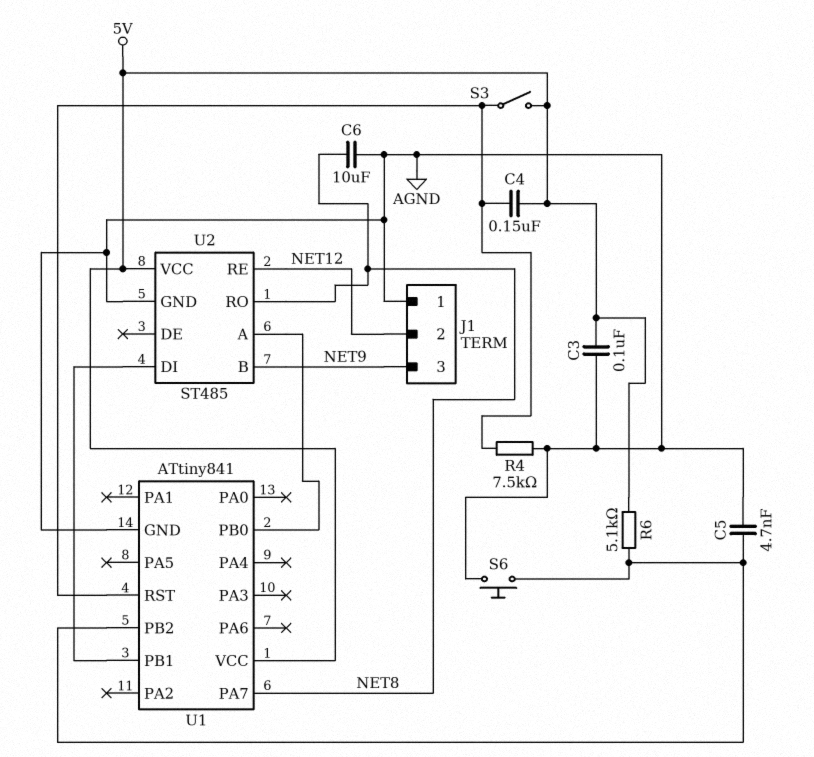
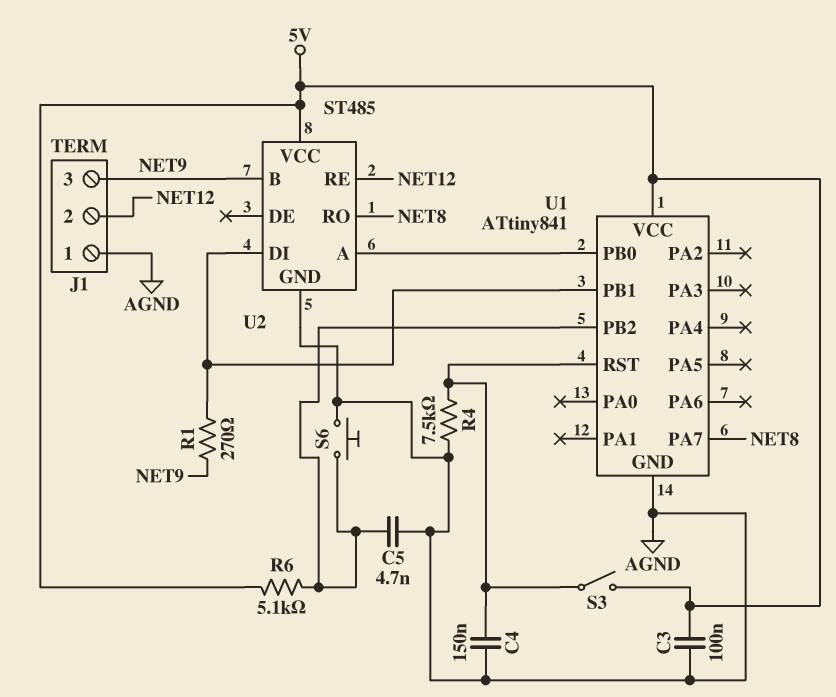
C4: 150nF (5V, U1/RST) -> 150nF (AGND, U1/RST)
C6: 10uF (AGND, NET8) -> none
R1: none -> 270 (NET9, U1/PB1)

